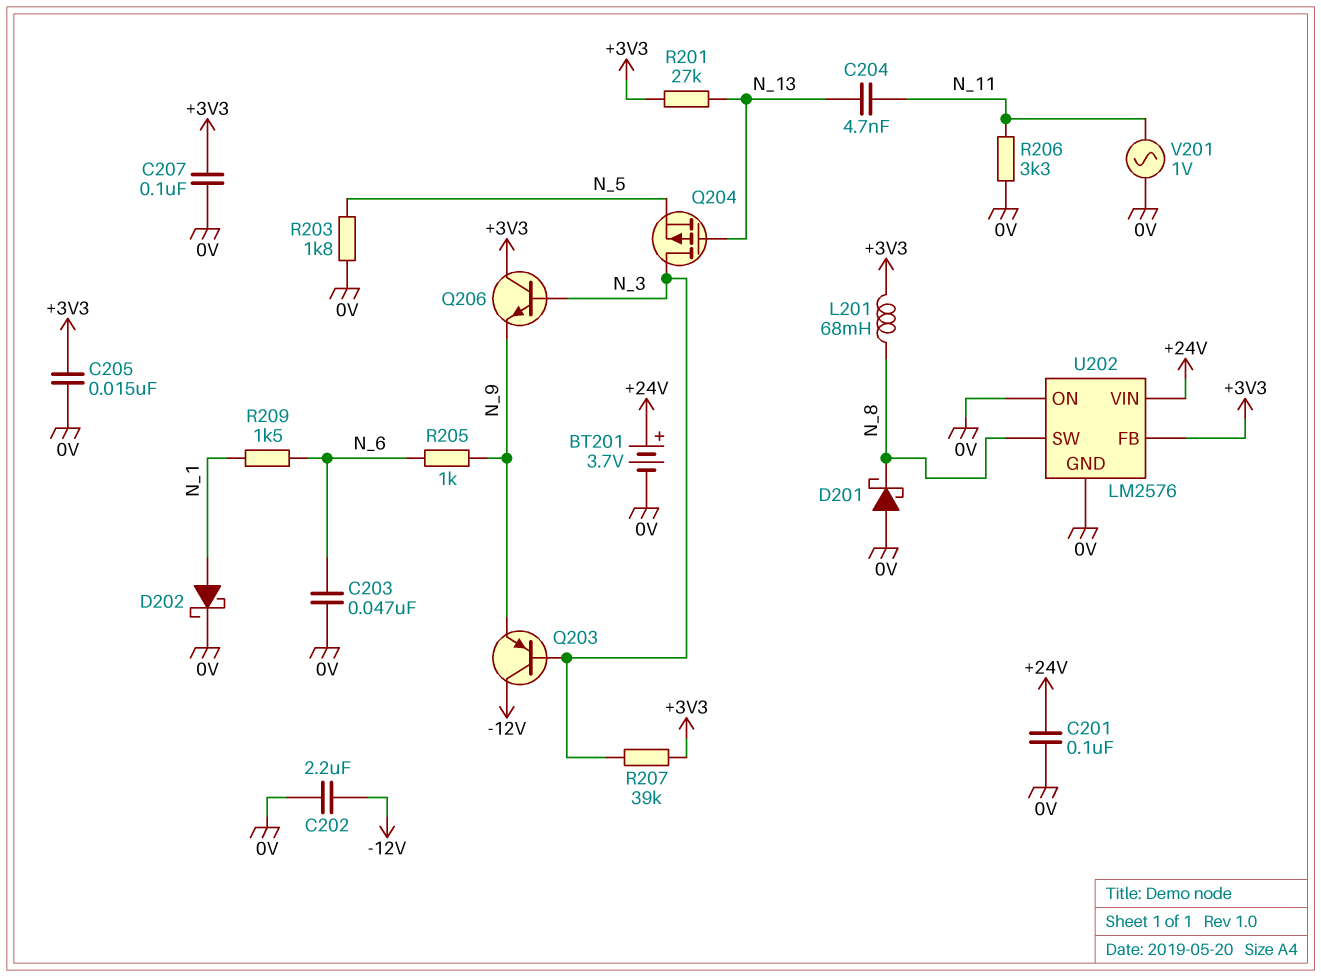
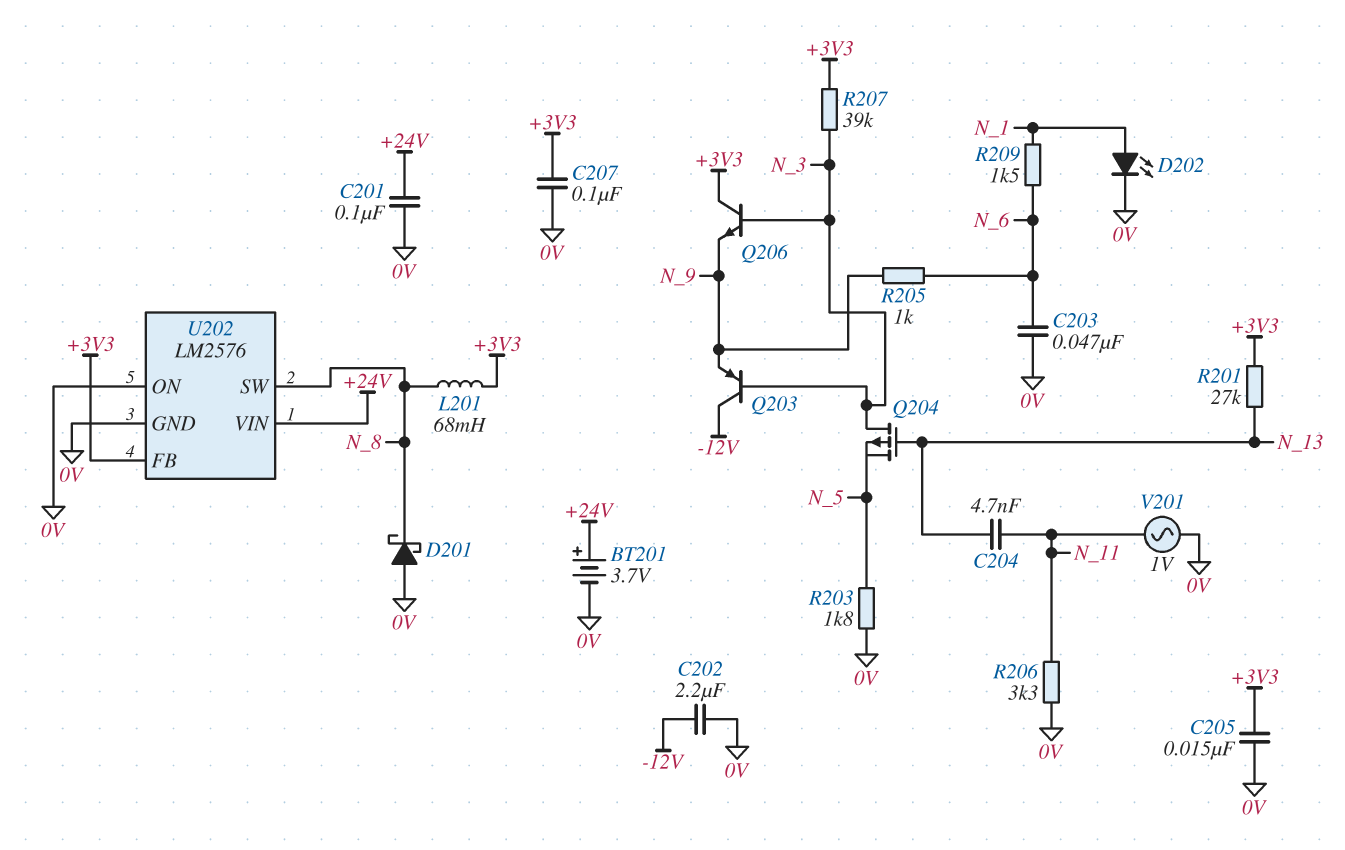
D202: schottky (A N_1, K 0V) -> LED (A N_1, K 0V)

